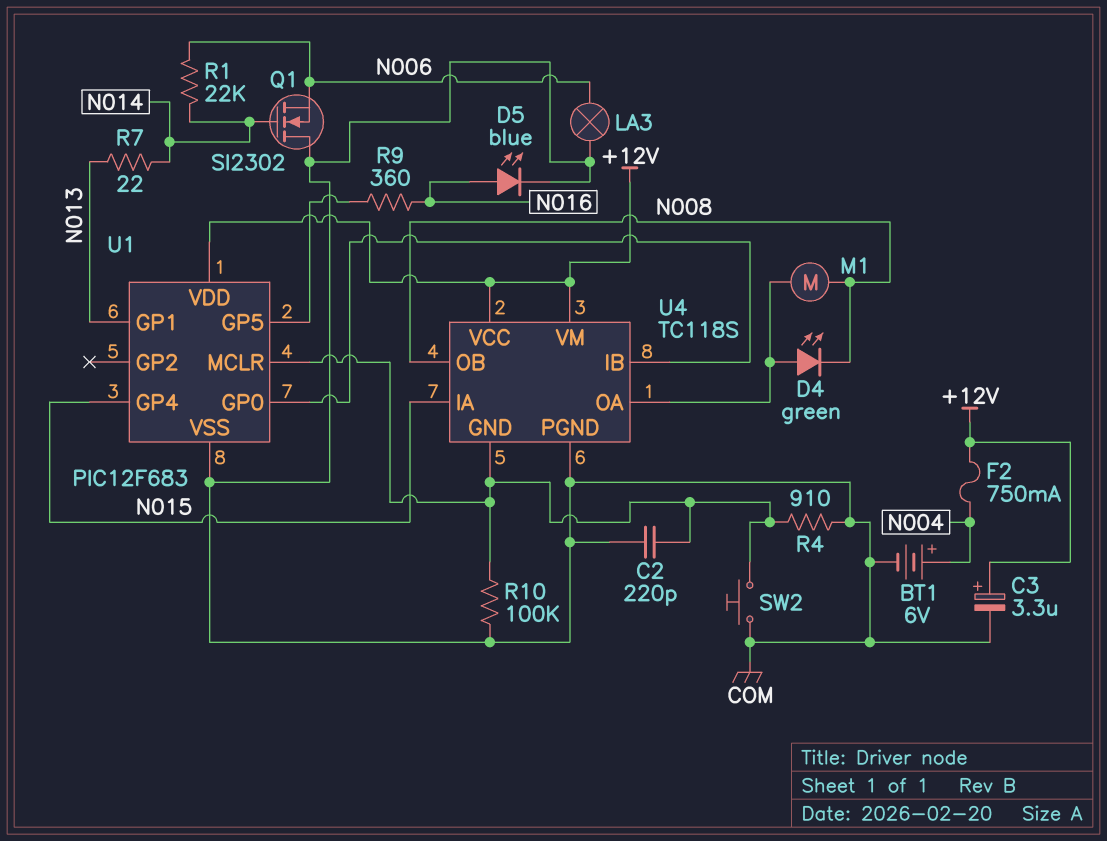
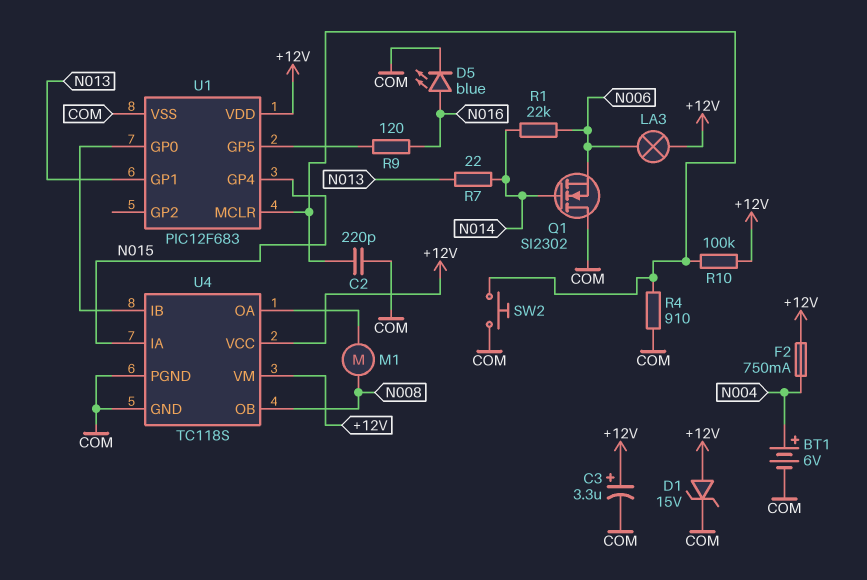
D1: none -> zener 15V (A +12V, K COM)
D4: LED green (A U4/OA, K N008) -> none
LA3: lamp (COM, N006) -> lamp (+12V, N006)
R9: 360 (N016, U1/GP5) -> 120 (N016, U1/GP5)
R10: 100k (COM, U1/MCLR) -> 100k (+12V, U1/MCLR)
U4 pin GND: U1/MCLR -> COM

